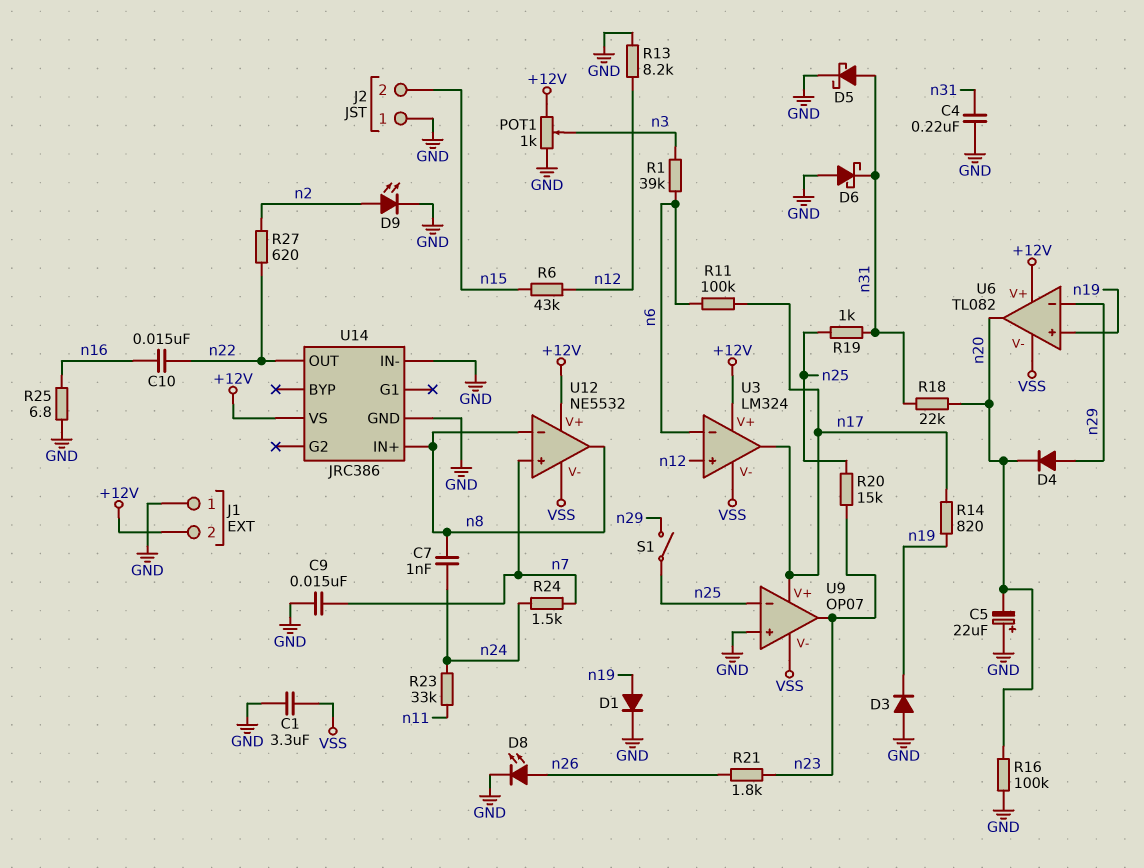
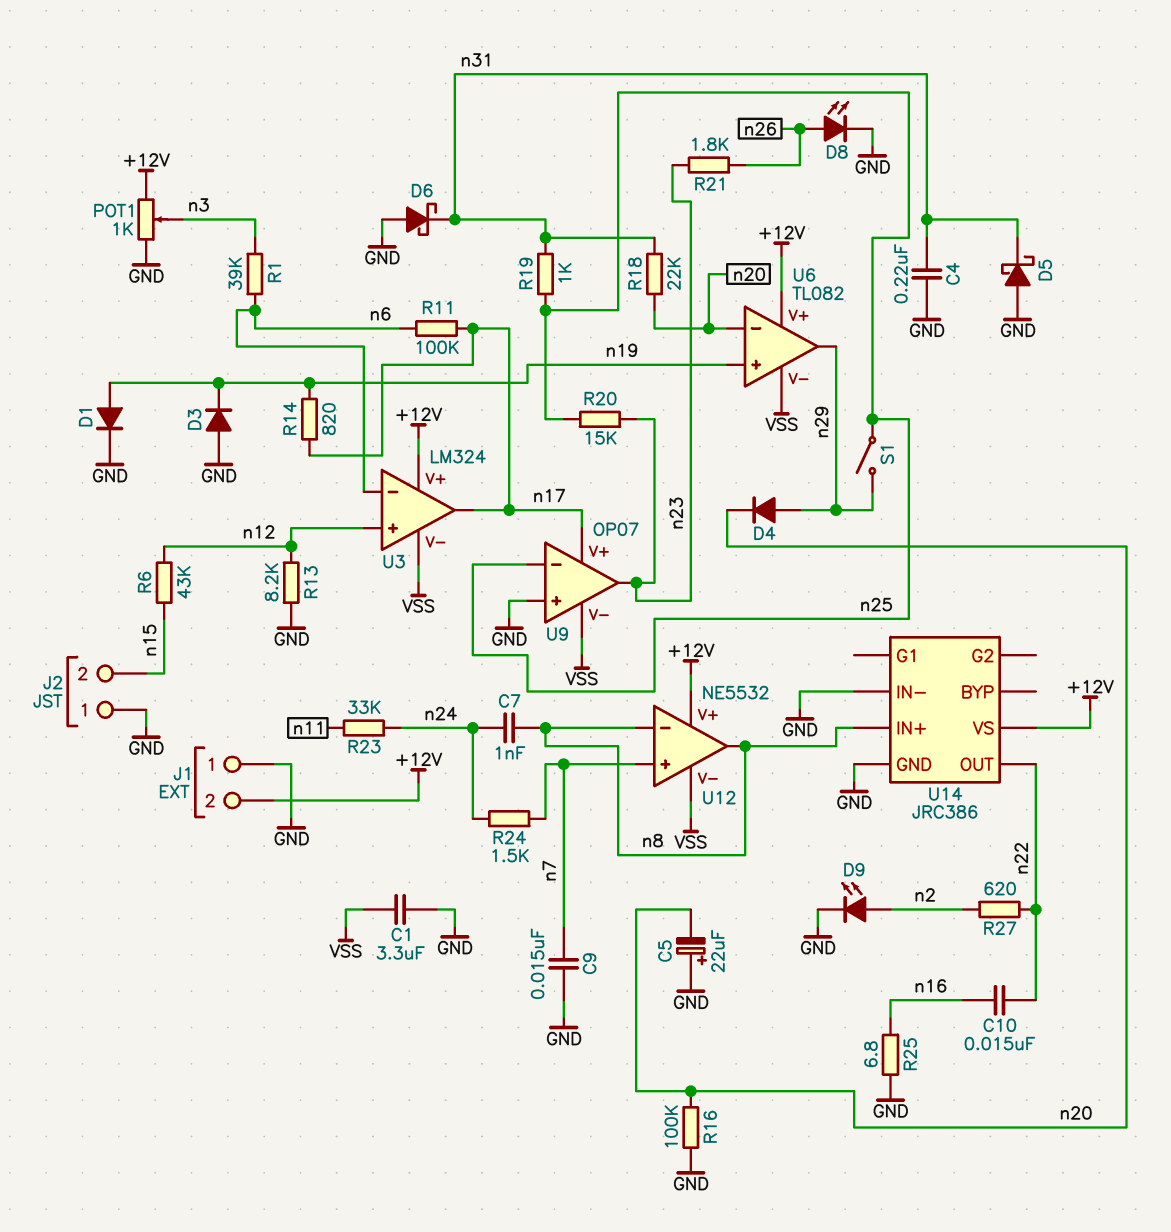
D5: schottky (A n31, K GND) -> schottky (A GND, K n31)
U6 pin in-: n29 -> n20
U6 pin out: n20 -> n29

